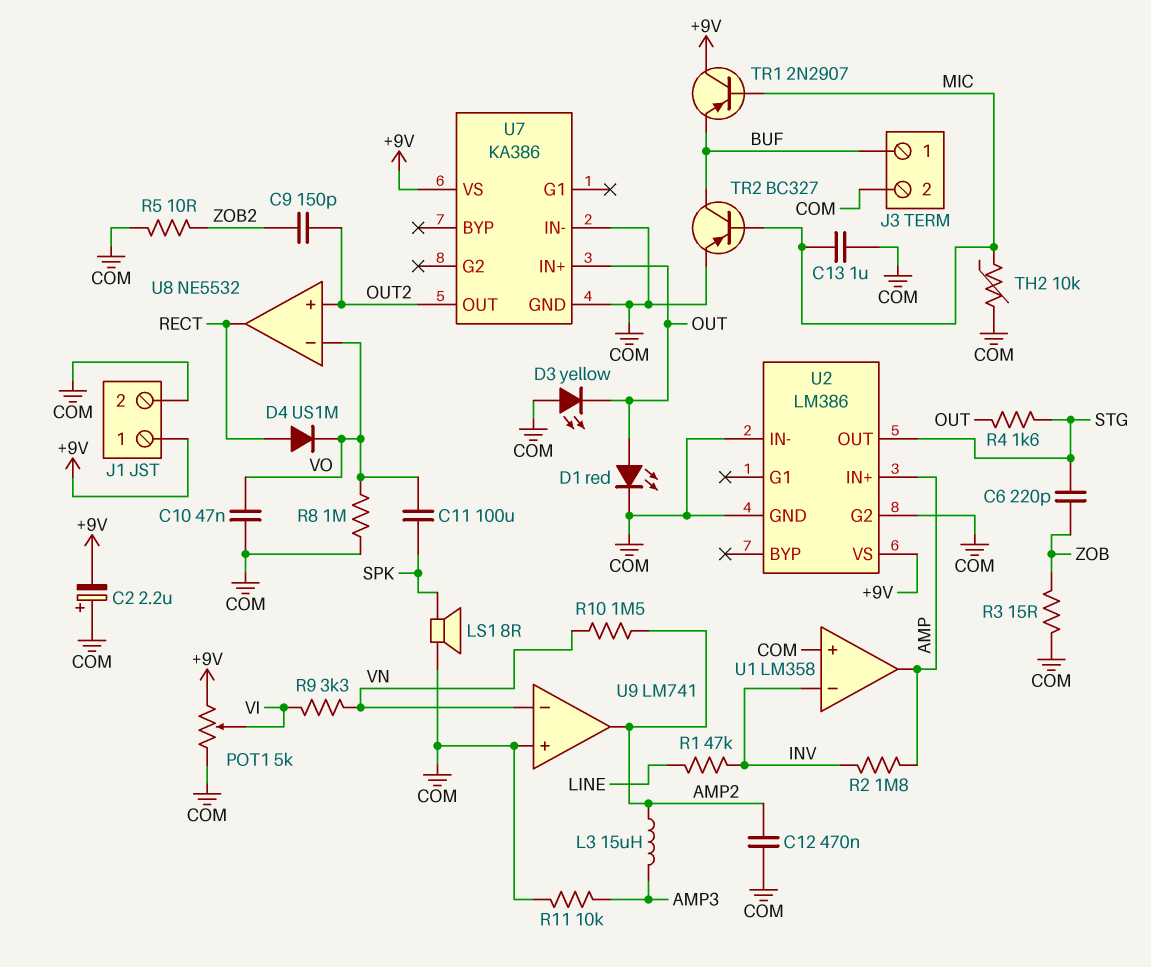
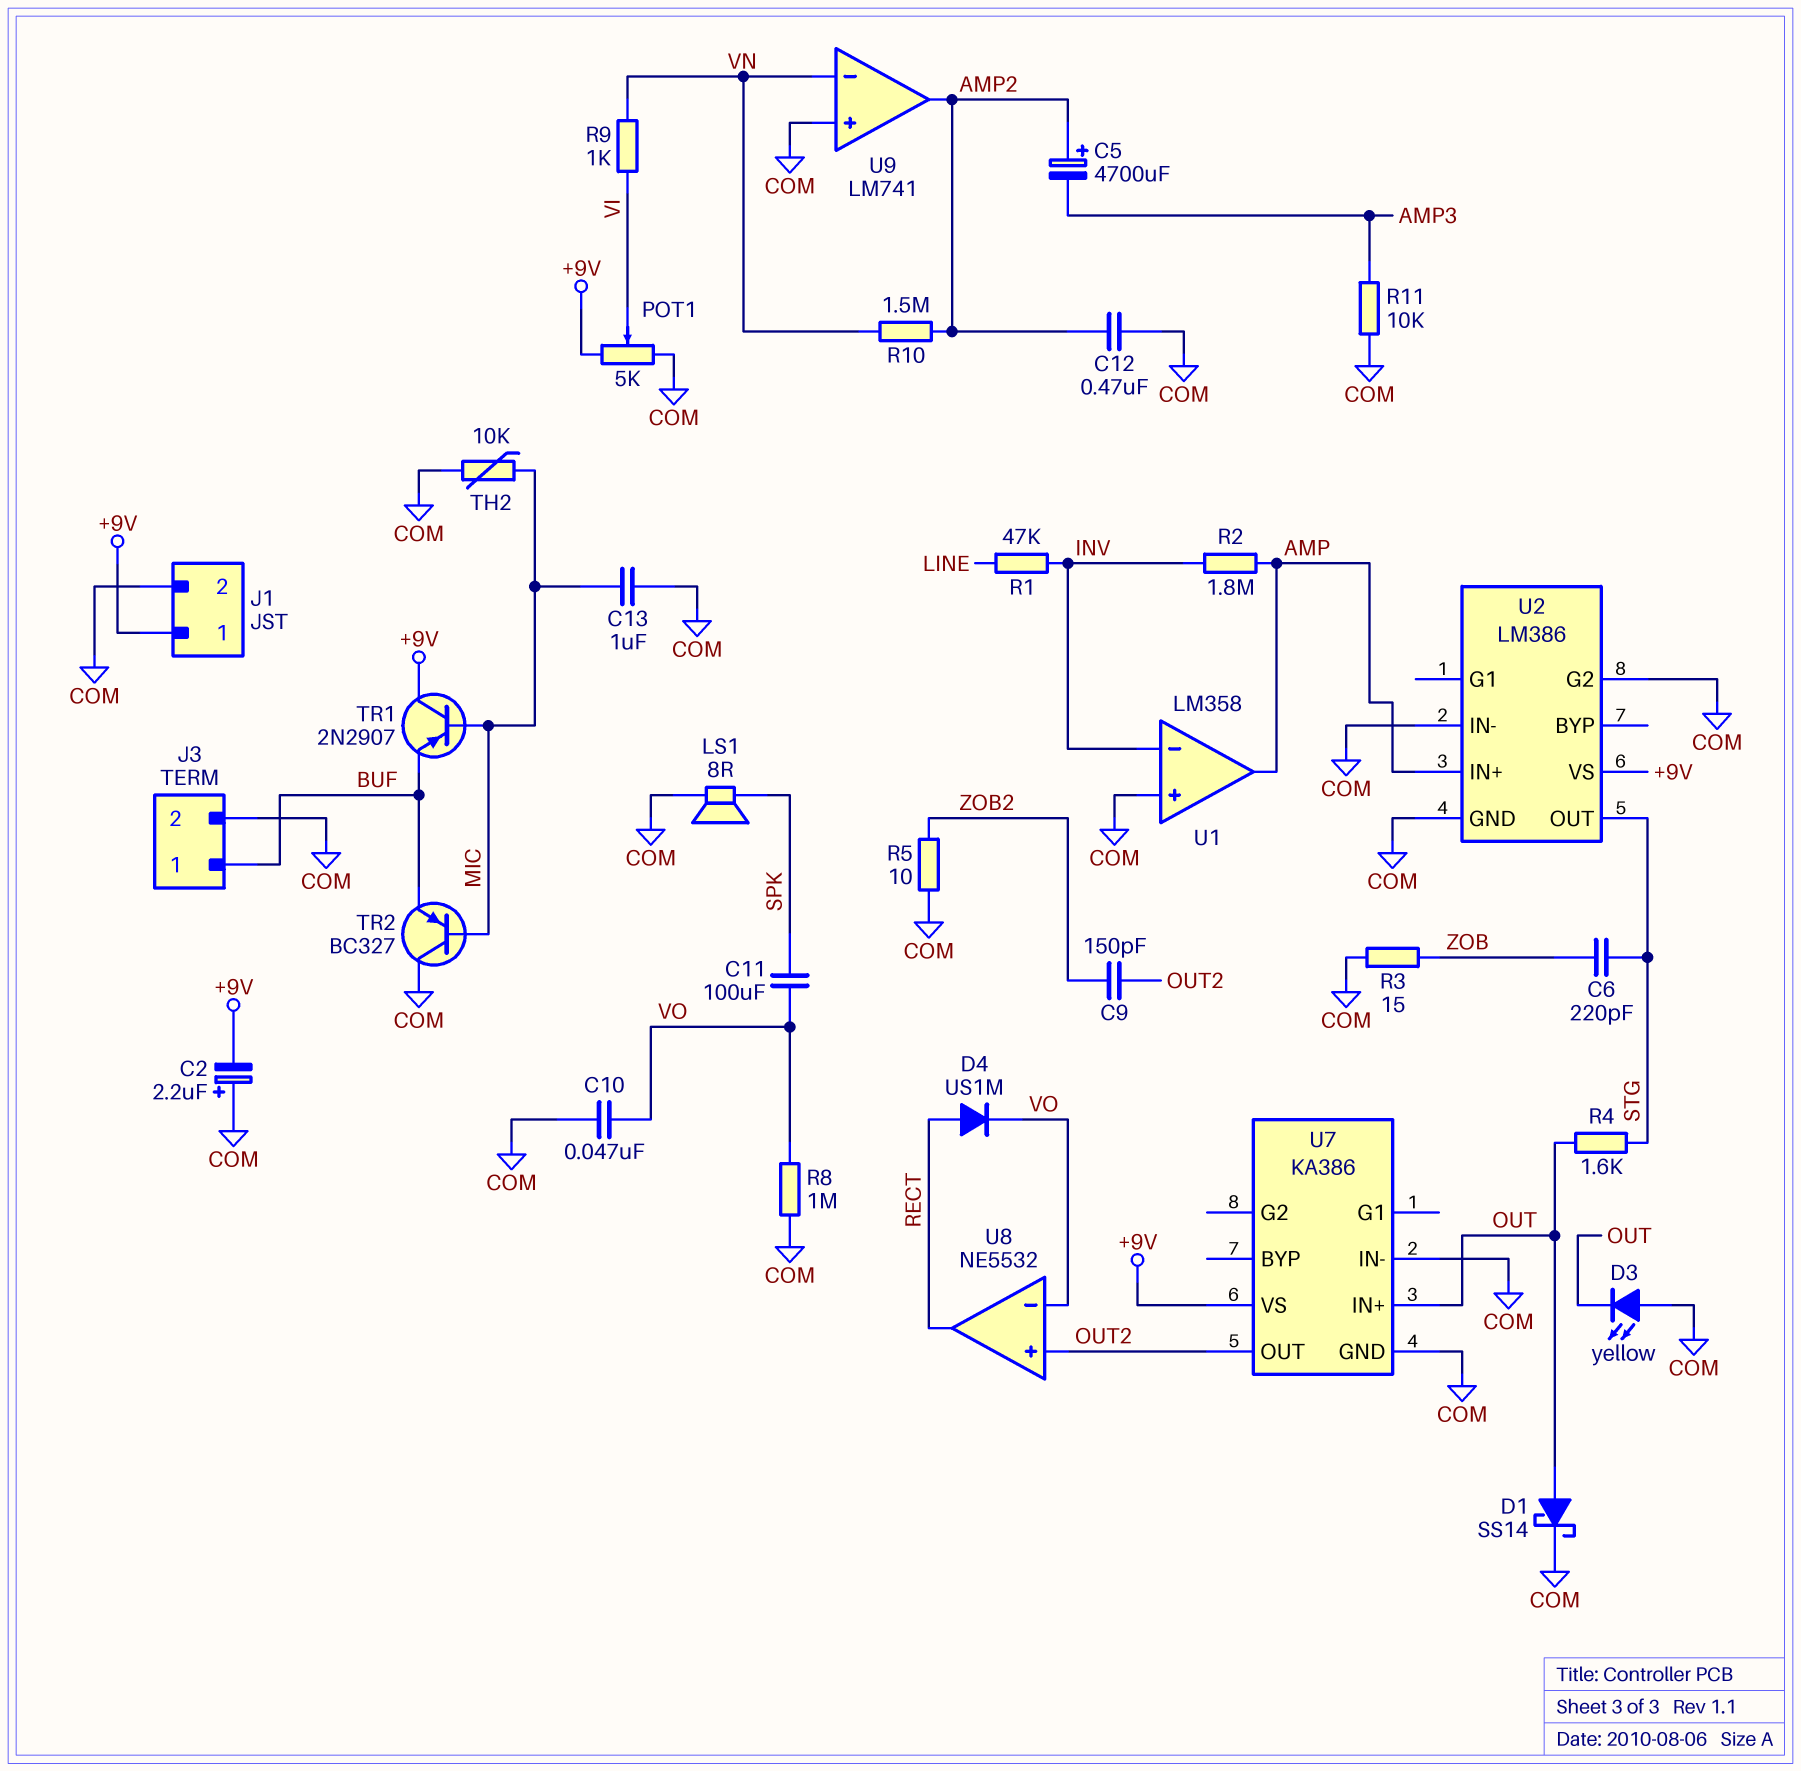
C5: none -> 4700uF (plus AMP2, minus AMP3)
D1: LED red (A OUT, K COM) -> schottky SS14 (A OUT, K COM)
L3: 15uH (AMP2, AMP3) -> none
R9: 3.3k (VI, VN) -> 1k (VI, VN)
TR2: PNP BC327 (B MIC, C BUF, E COM) -> PNP BC327 (B MIC, C COM, E BUF)

